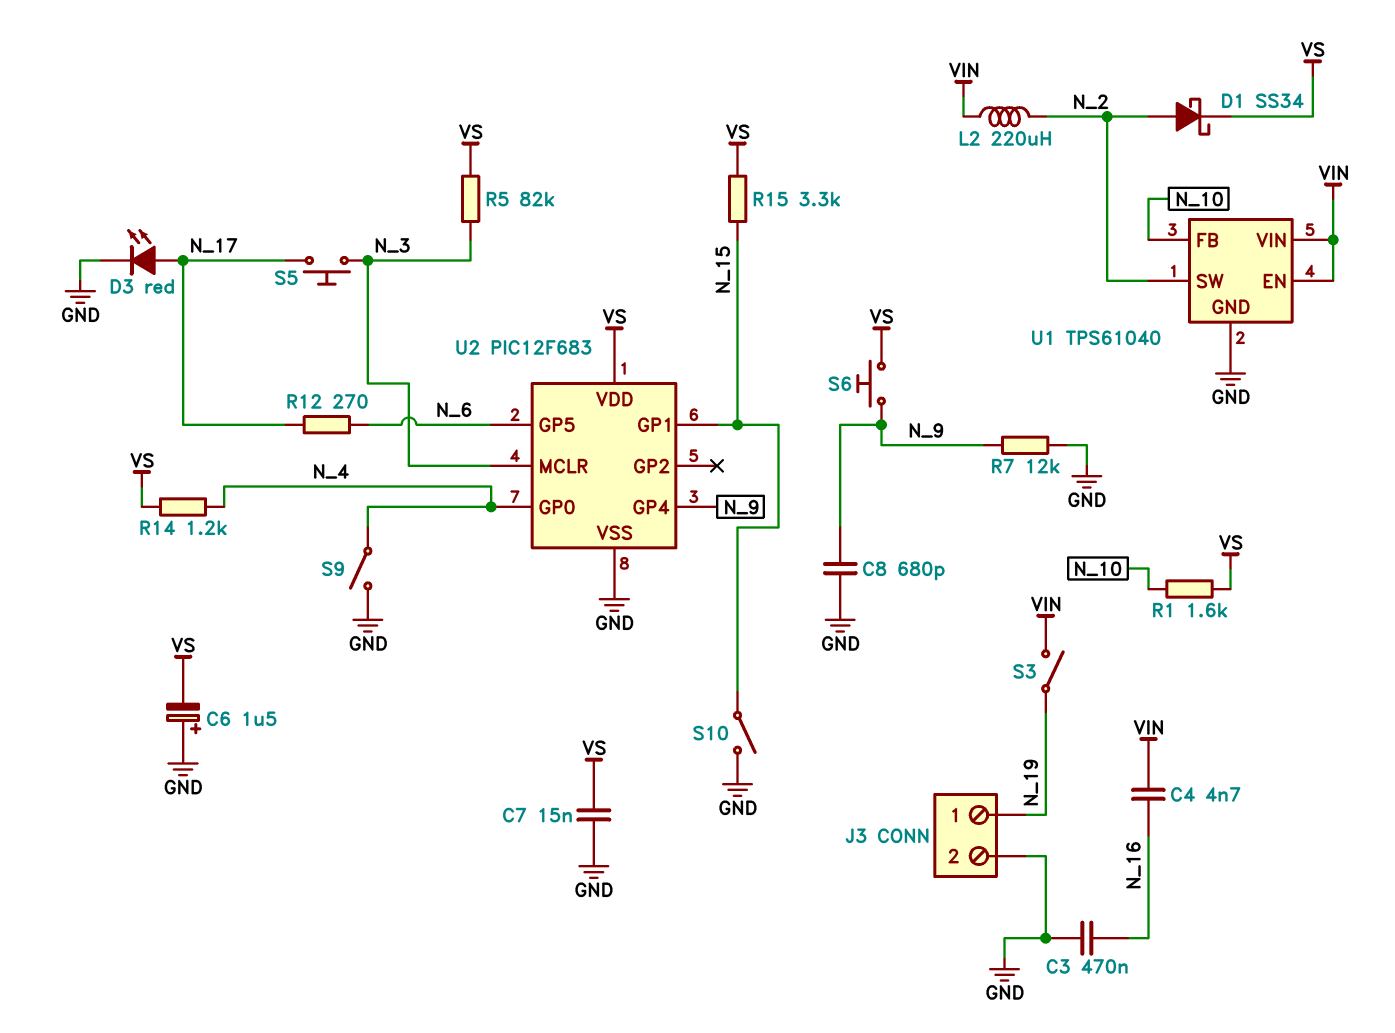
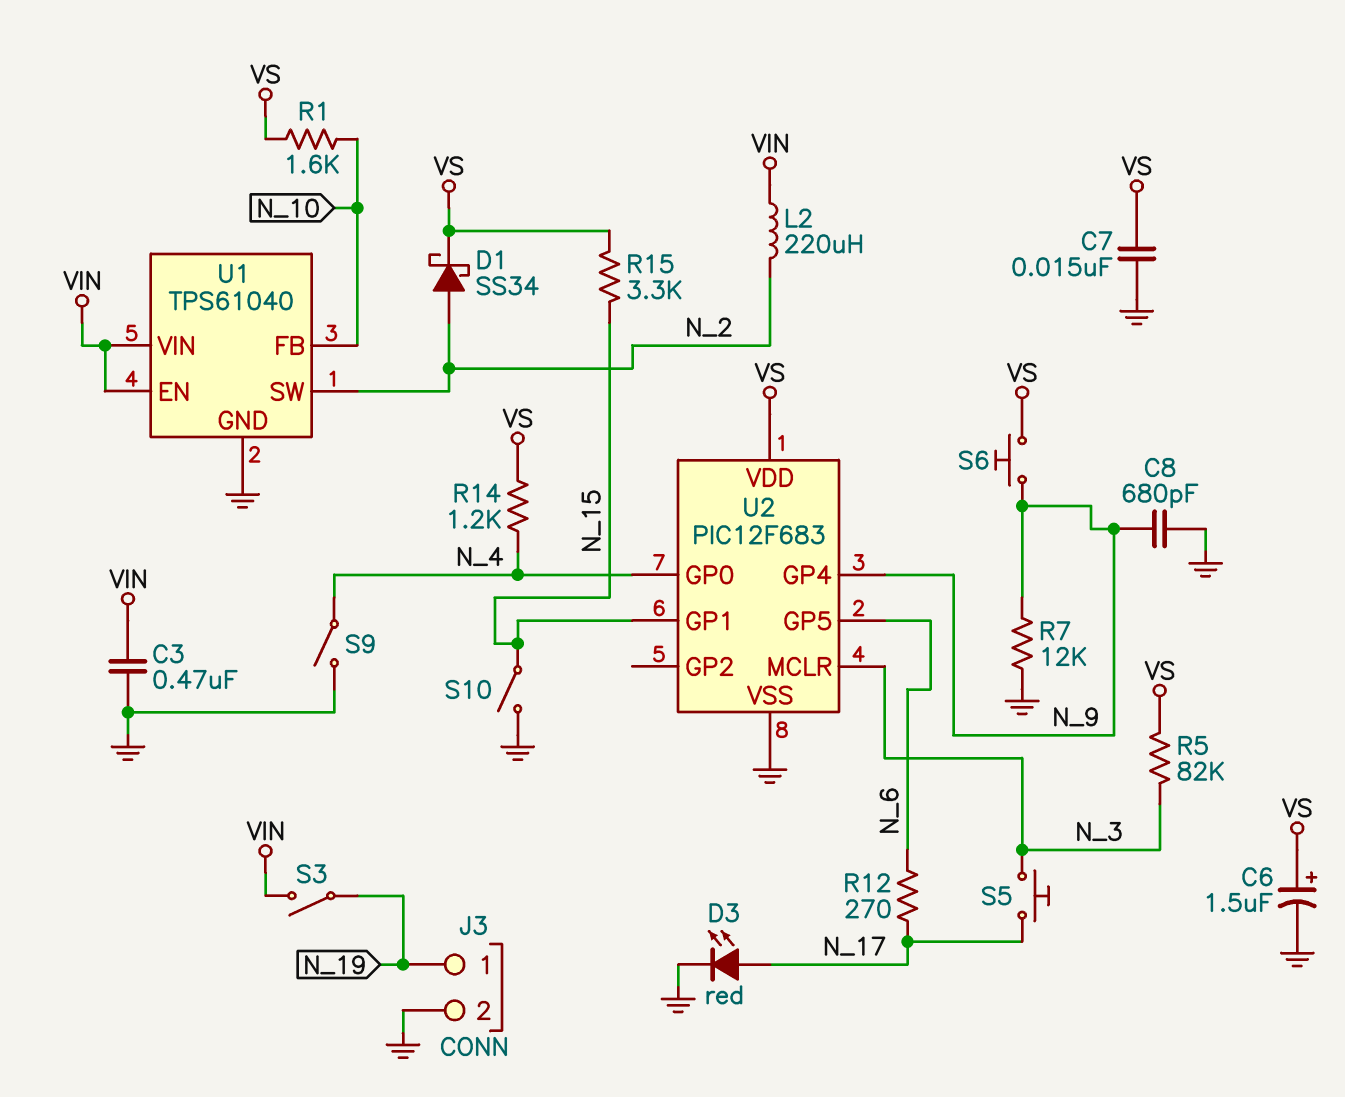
C3: 470nF (GND, N_16) -> 470nF (GND, VIN)
C4: 4.7nF (N_16, VIN) -> none
C6: 1.5uF (plus GND, minus VS) -> 1.5uF (plus VS, minus GND)

